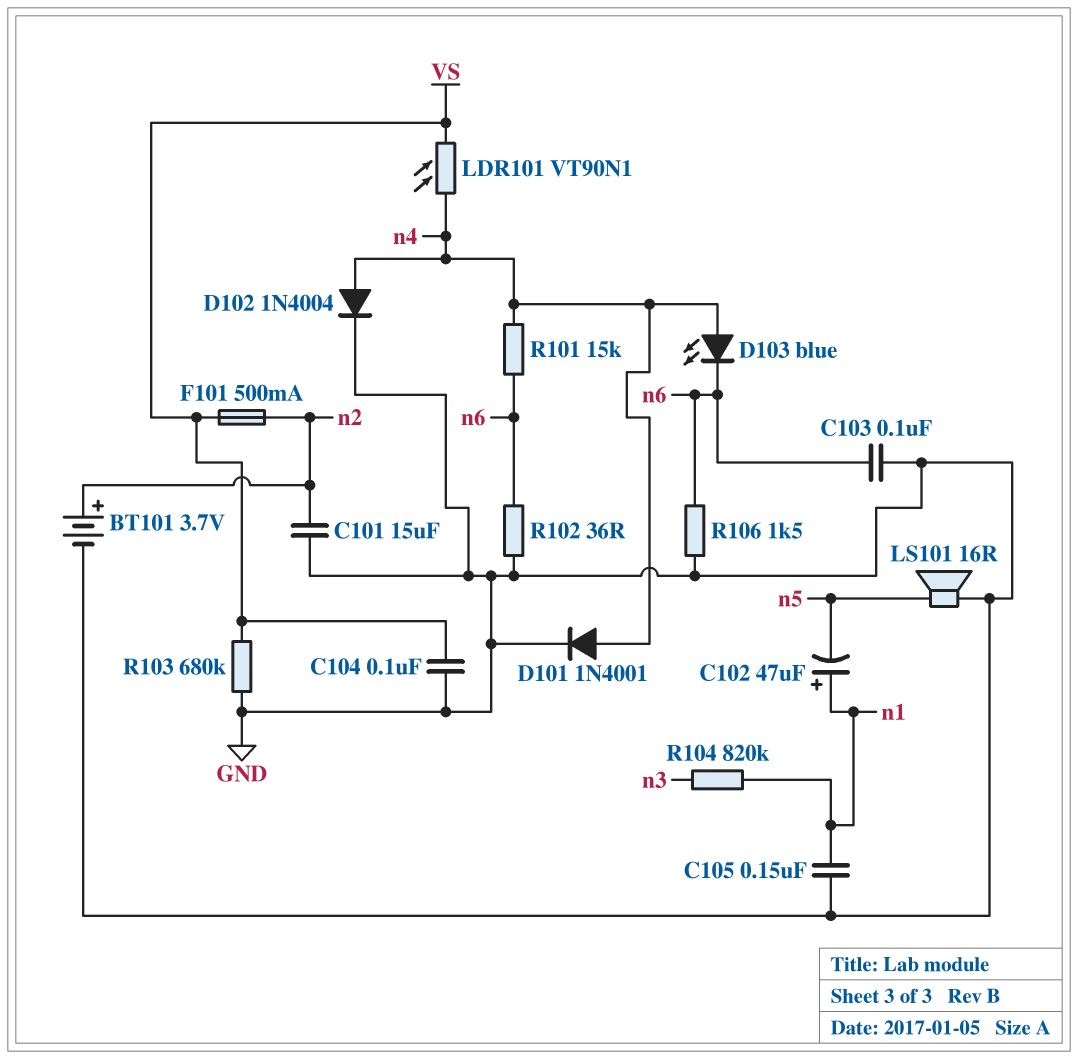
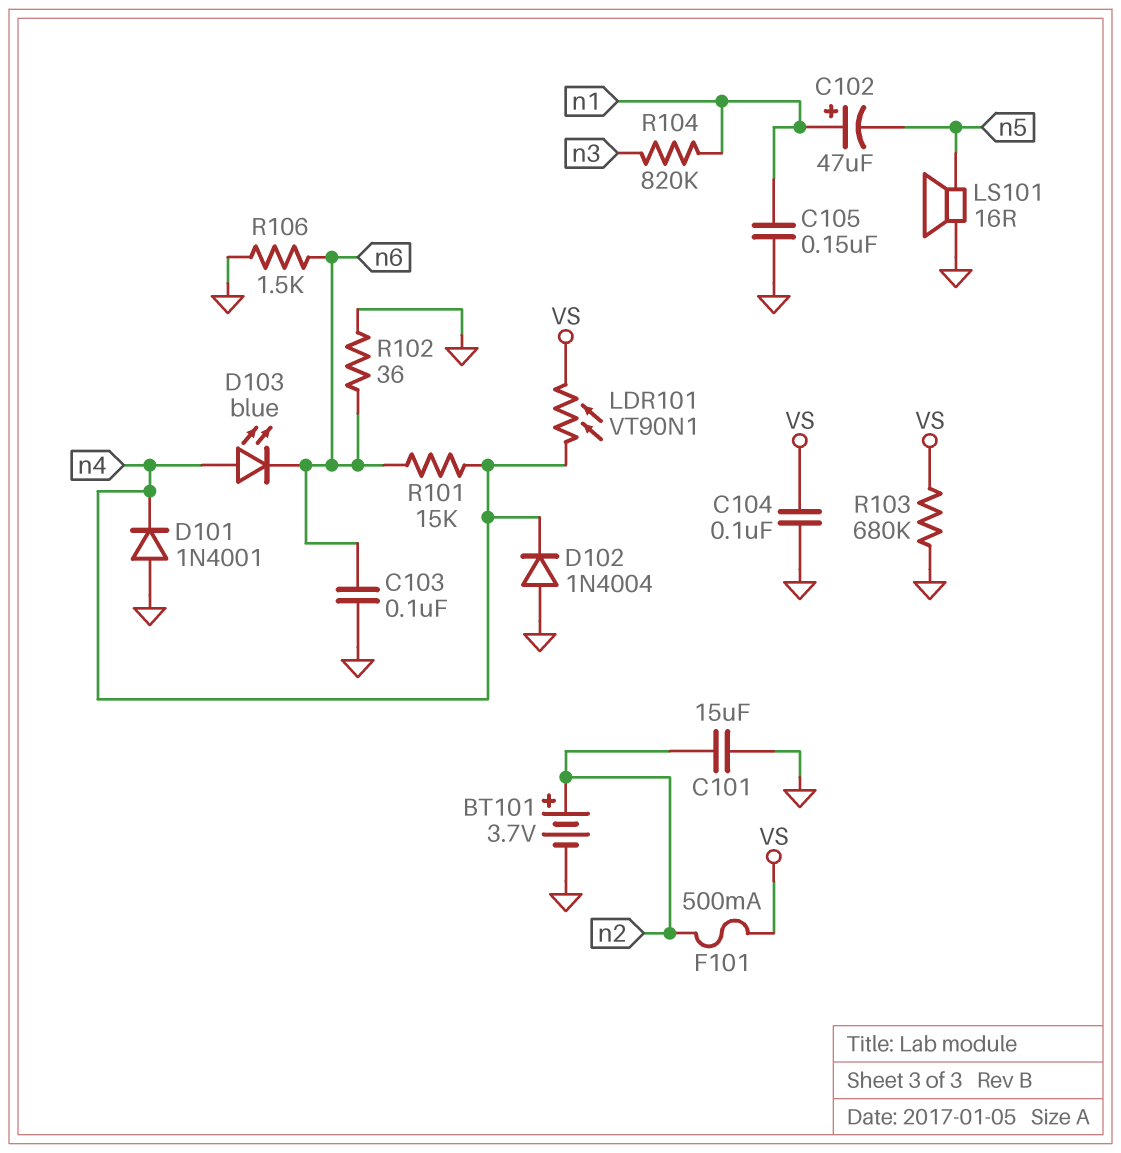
D101: diode 1N4001 (A n4, K GND) -> diode 1N4001 (A GND, K n4)
D102: diode 1N4004 (A n4, K GND) -> diode 1N4004 (A GND, K n4)

